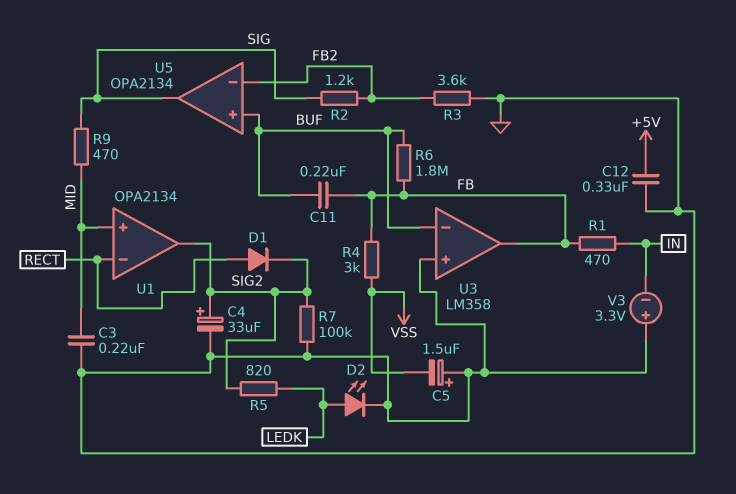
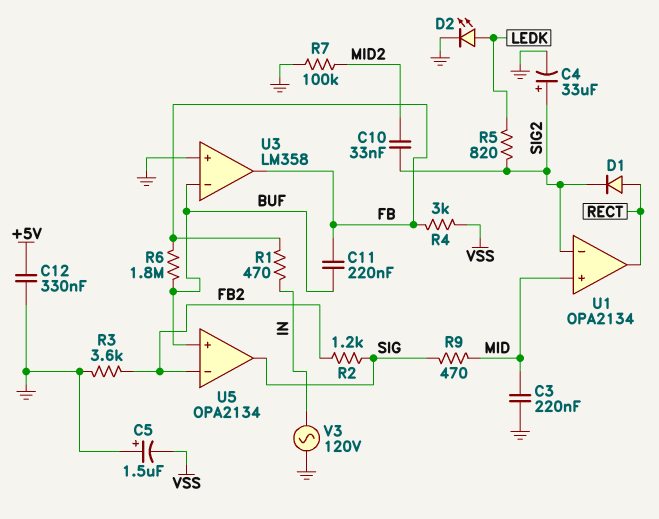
C10: none -> 33nF (MID2, SIG2)
R7: 100k (GND, SIG2) -> 100k (GND, MID2)
U1 pin in-: RECT -> SIG2
U1 pin out: SIG2 -> RECT
V3: 3.3V (plus GND, minus IN) -> AC 120V (GND, IN)

